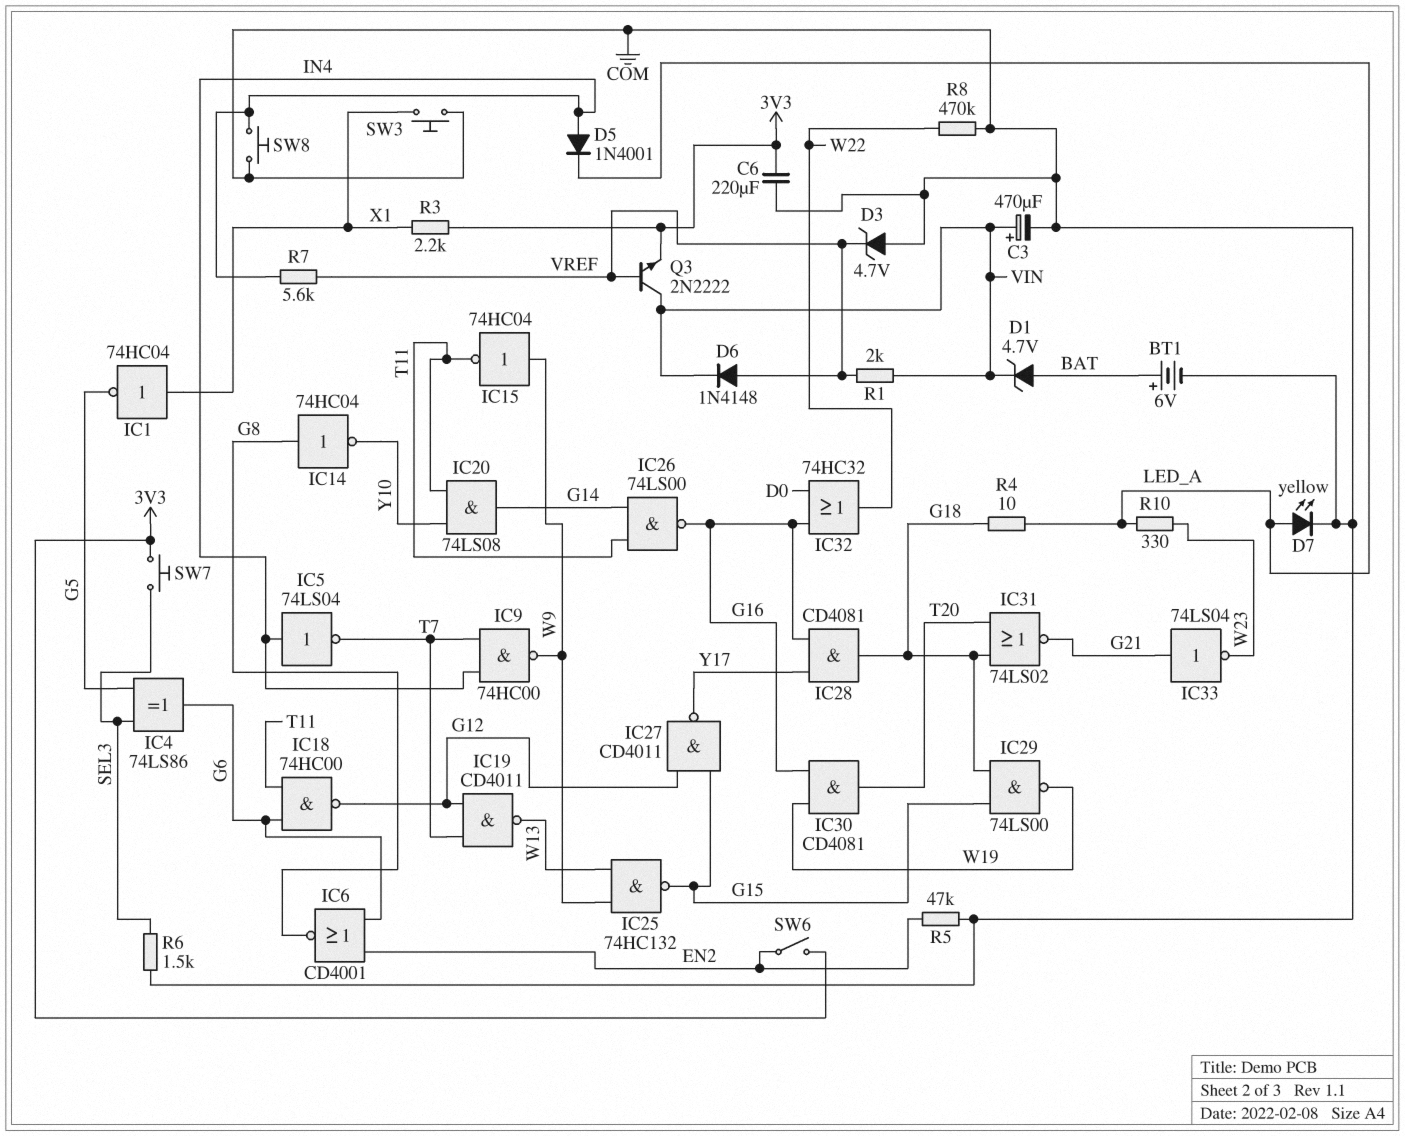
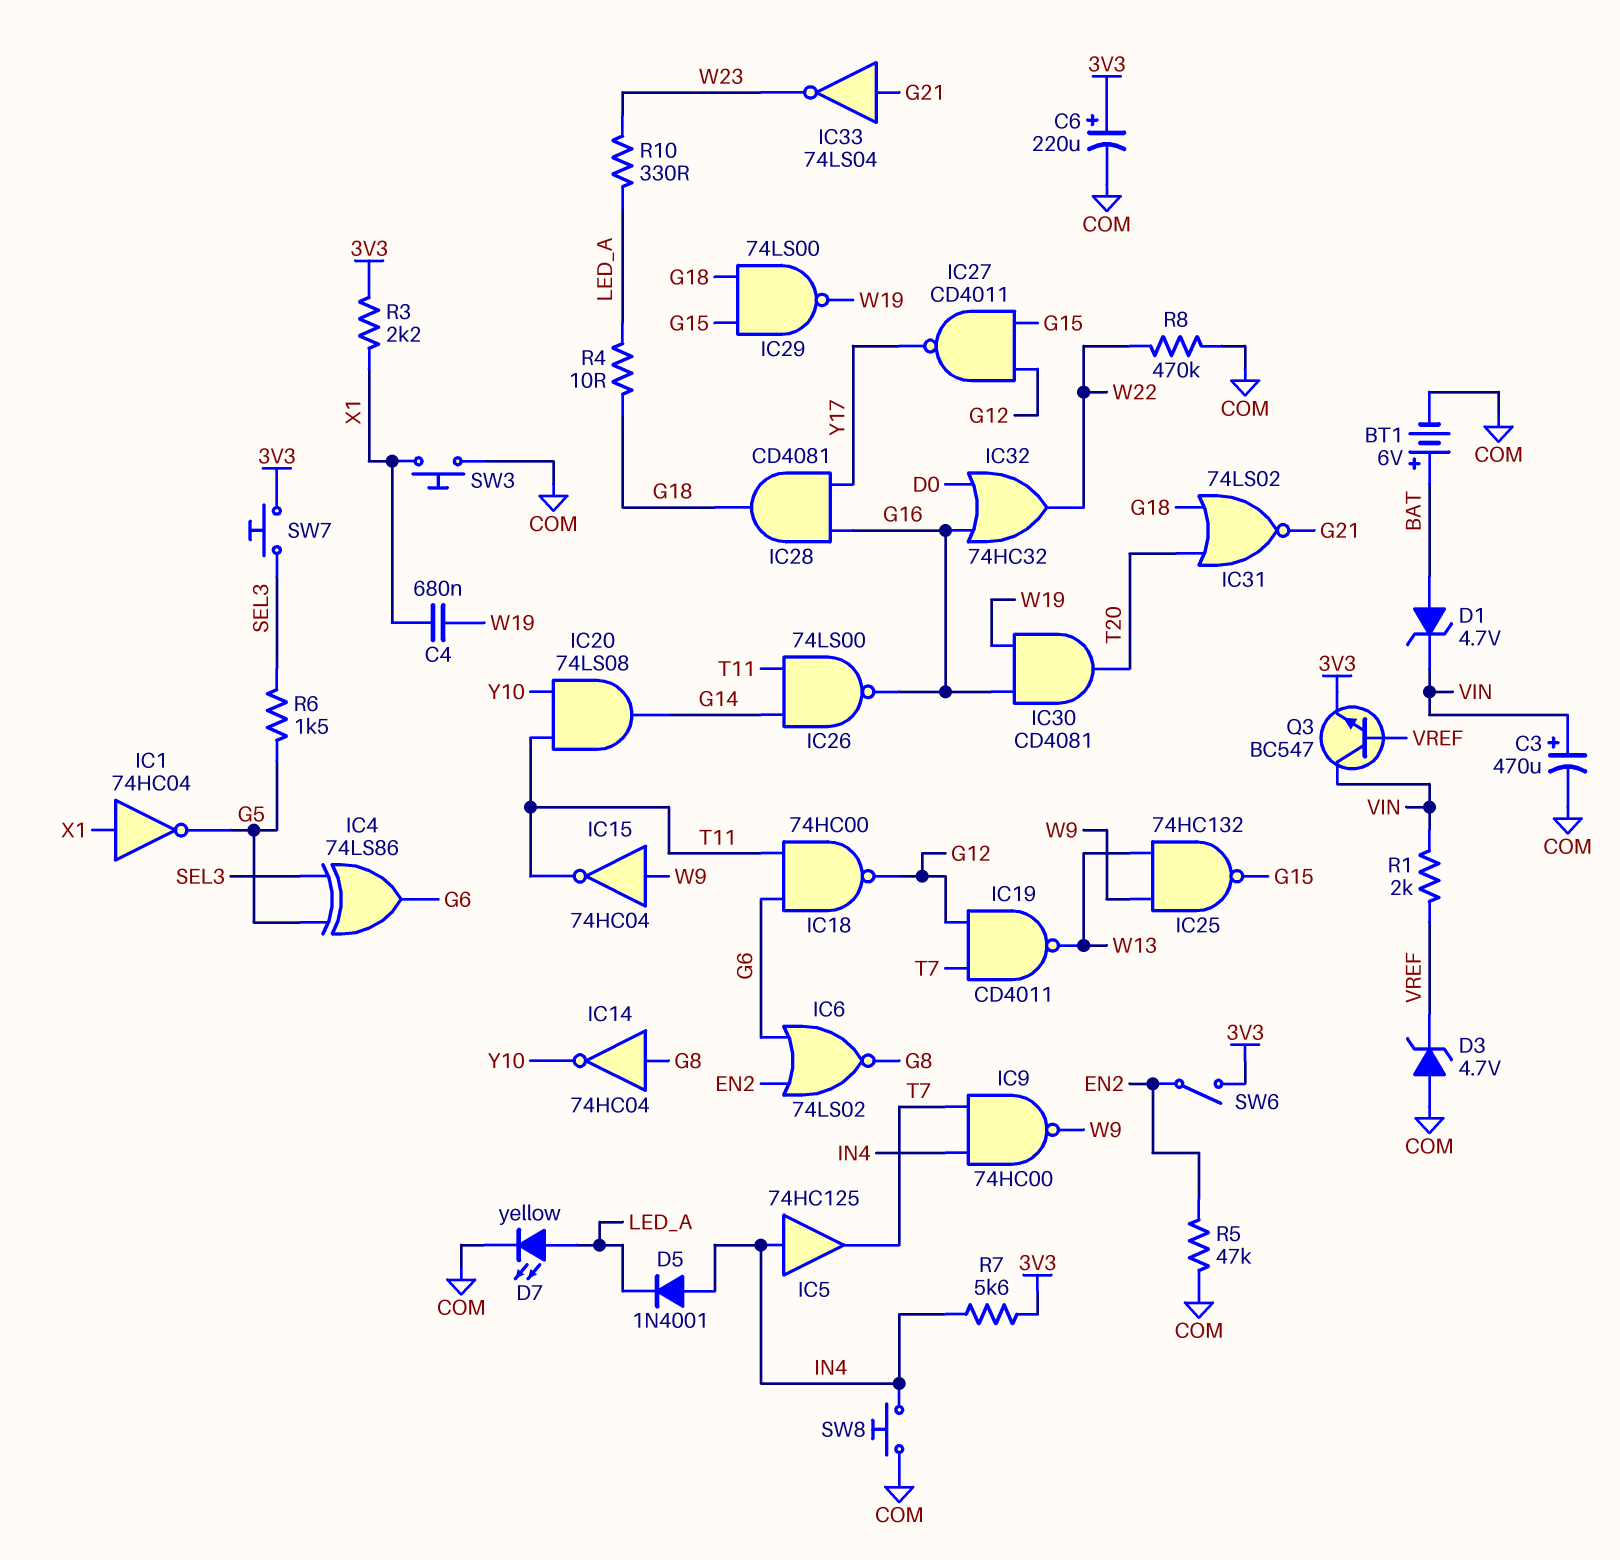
C4: none -> 680nF (W19, X1)
C6: 220uF (3V3, COM) -> 220uF (plus 3V3, minus COM)
D6: diode 1N4148 (A VREF, K VIN) -> none
IC5: NOT 74LS04 (in IN4, out T7) -> buffer 74HC125 (in IN4, out T7)
IC6: NOR CD4001 (in EN2, in G6, out G8) -> NOR 74LS02 (in EN2, in G6, out G8)
Q3: NPN 2N2222 (B VREF, C VIN, E 3V3) -> NPN BC547 (B VREF, C VIN, E 3V3)
R6: 1.5k (COM, SEL3) -> 1.5k (G5, SEL3)
R7: 5.6k (IN4, VREF) -> 5.6k (3V3, IN4)

